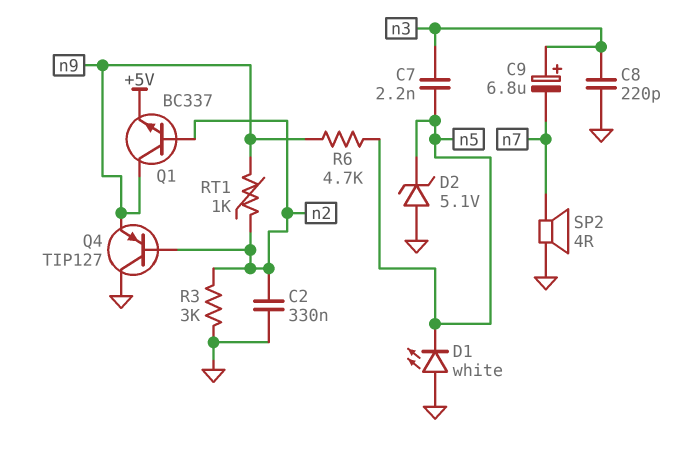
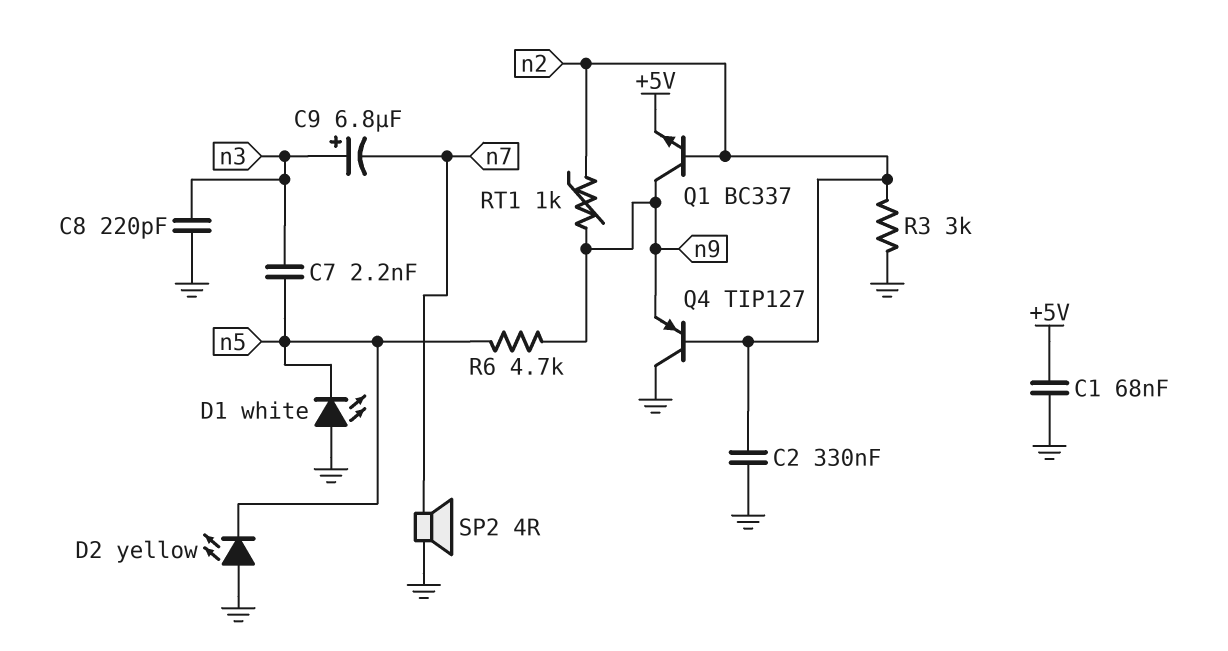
C1: none -> 68nF (+5V, GND)
D2: zener 5.1V (A GND, K n5) -> LED yellow (A GND, K n5)

